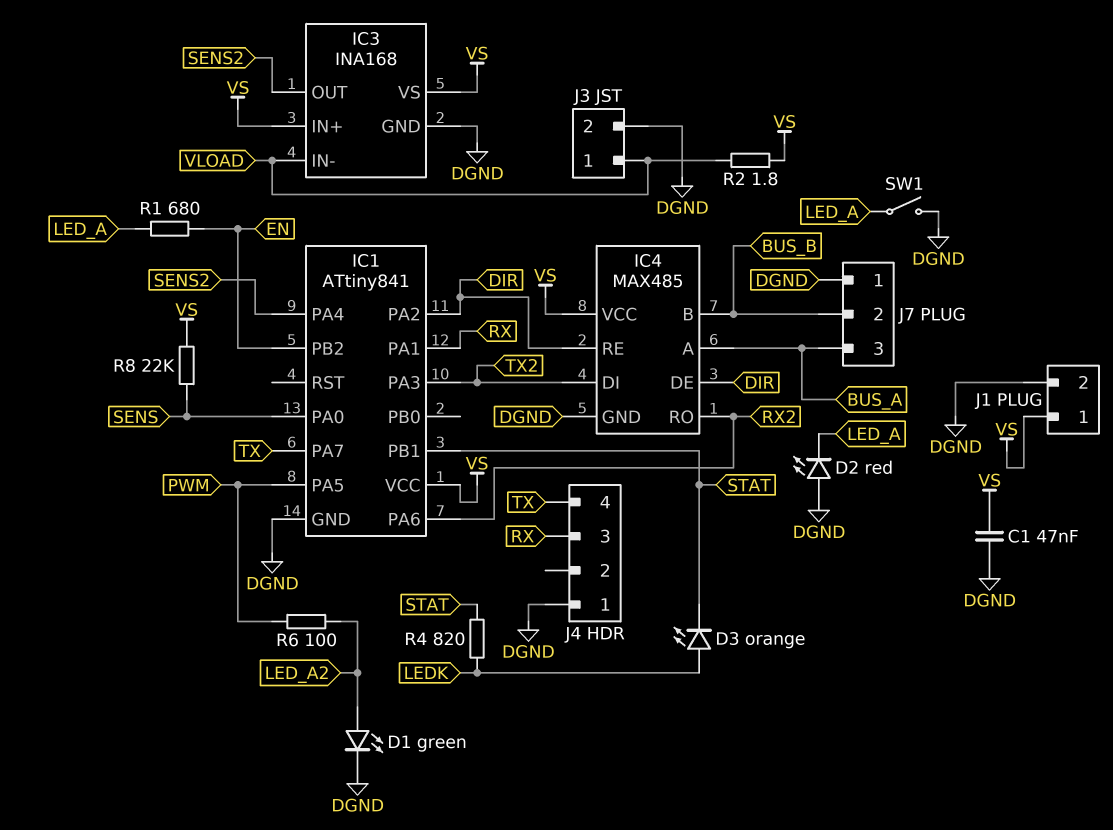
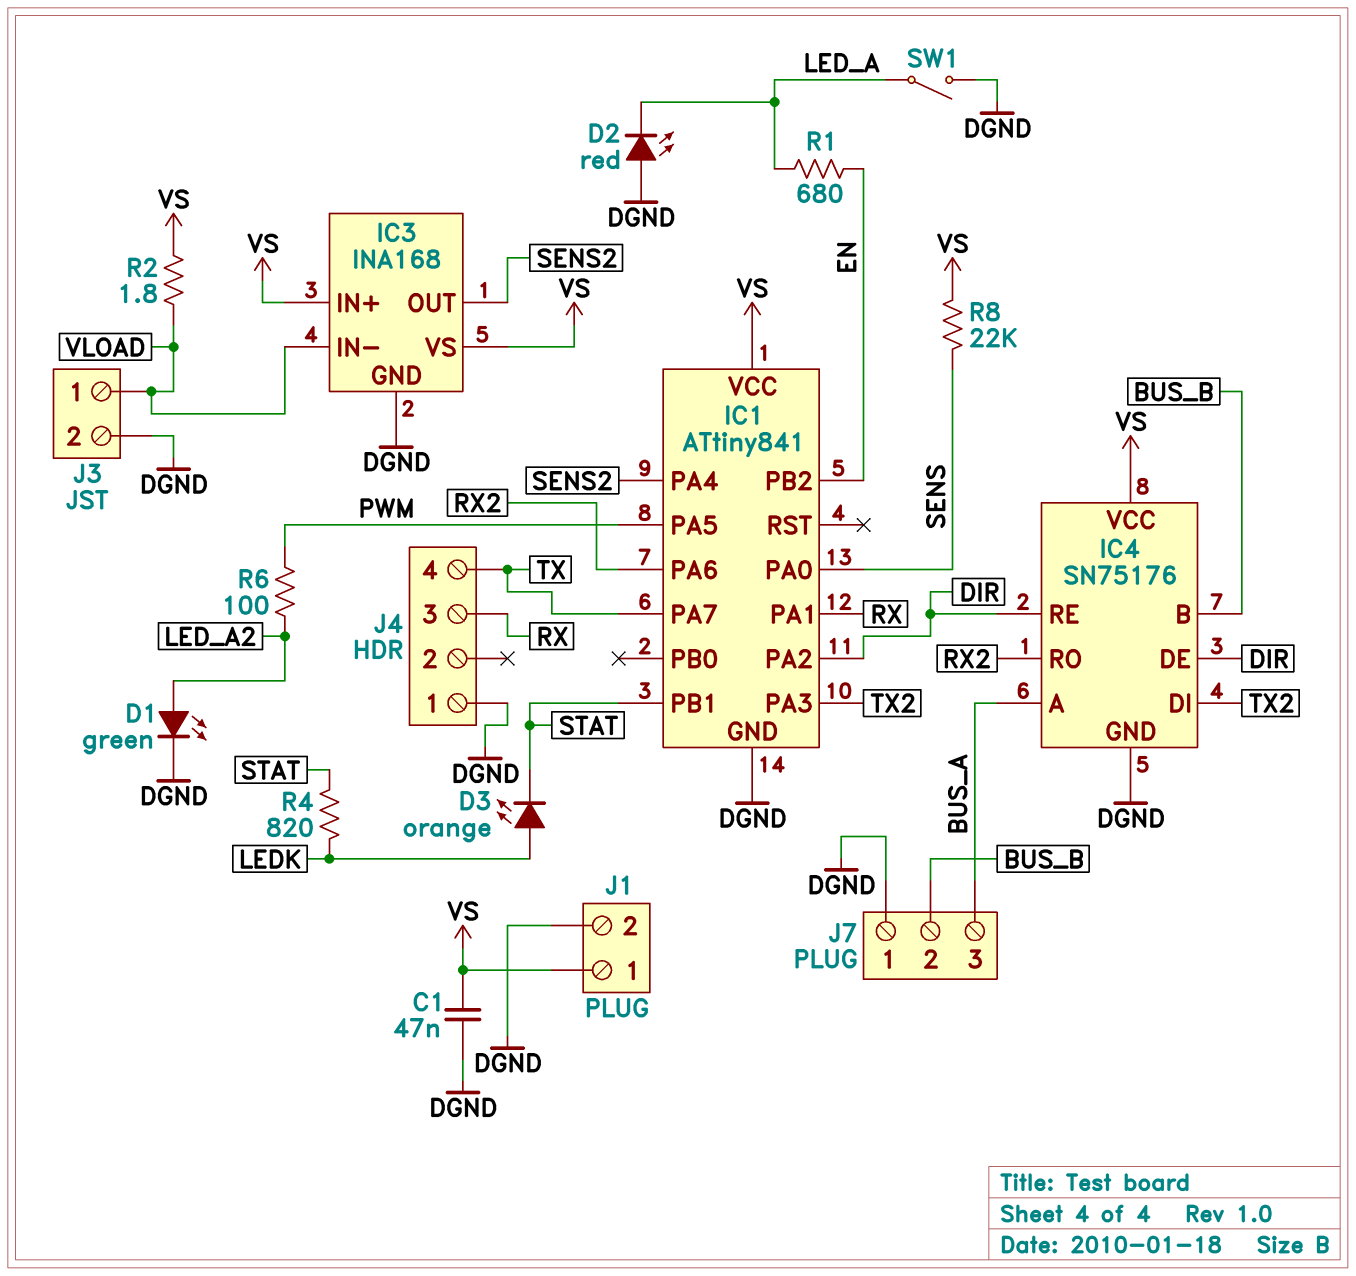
IC4: MAX485 -> SN75176

